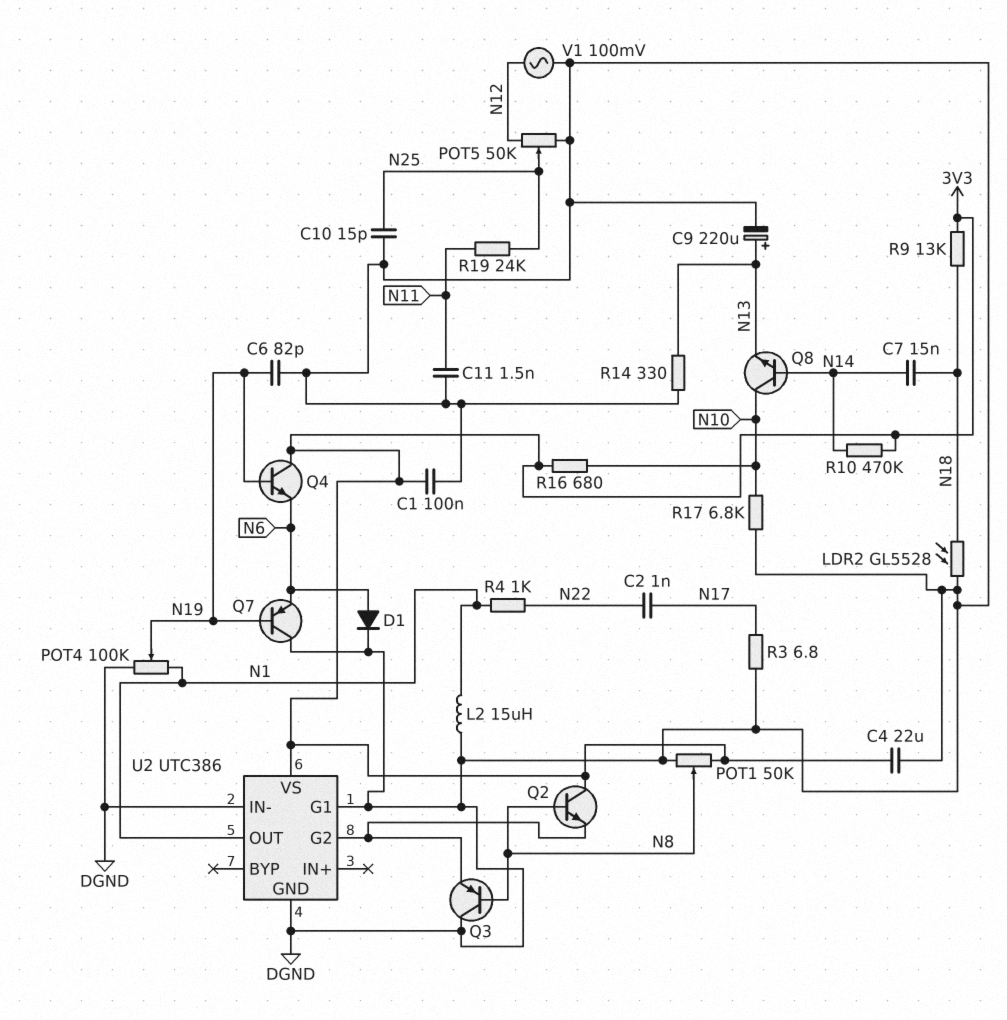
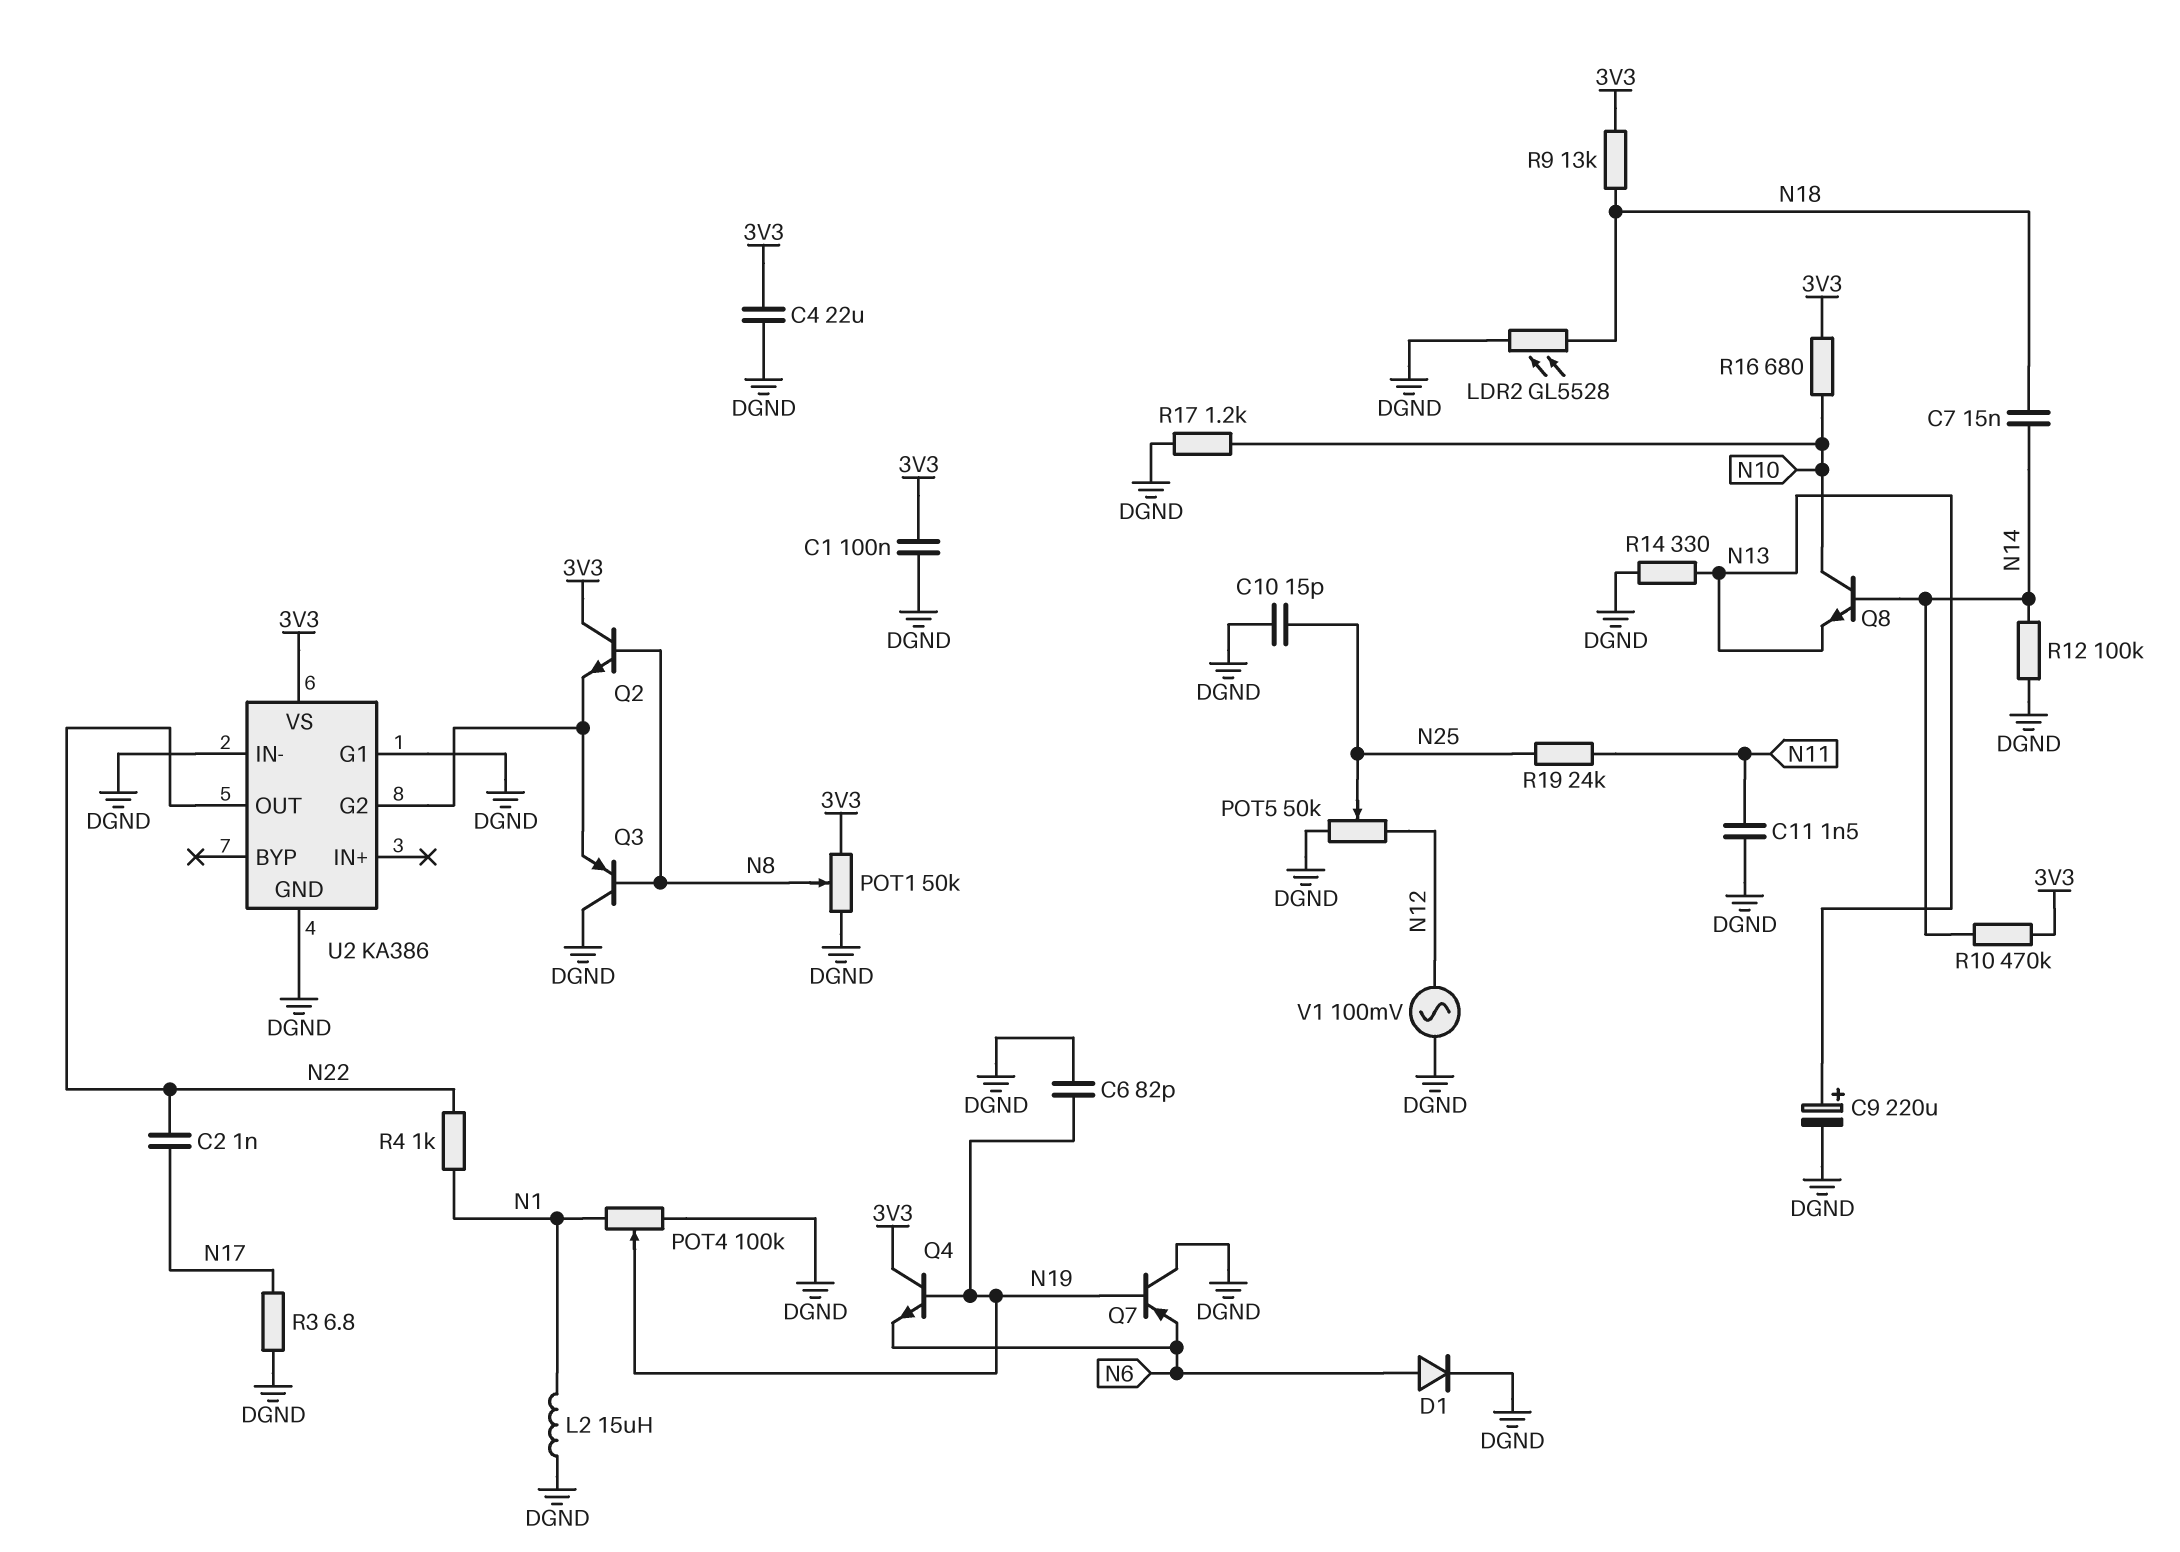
R12: none -> 100k (DGND, N14)
R17: 6.8k (DGND, N10) -> 1.2k (DGND, N10)
U2: UTC386 -> KA386
U2 pin OUT: N1 -> N22

